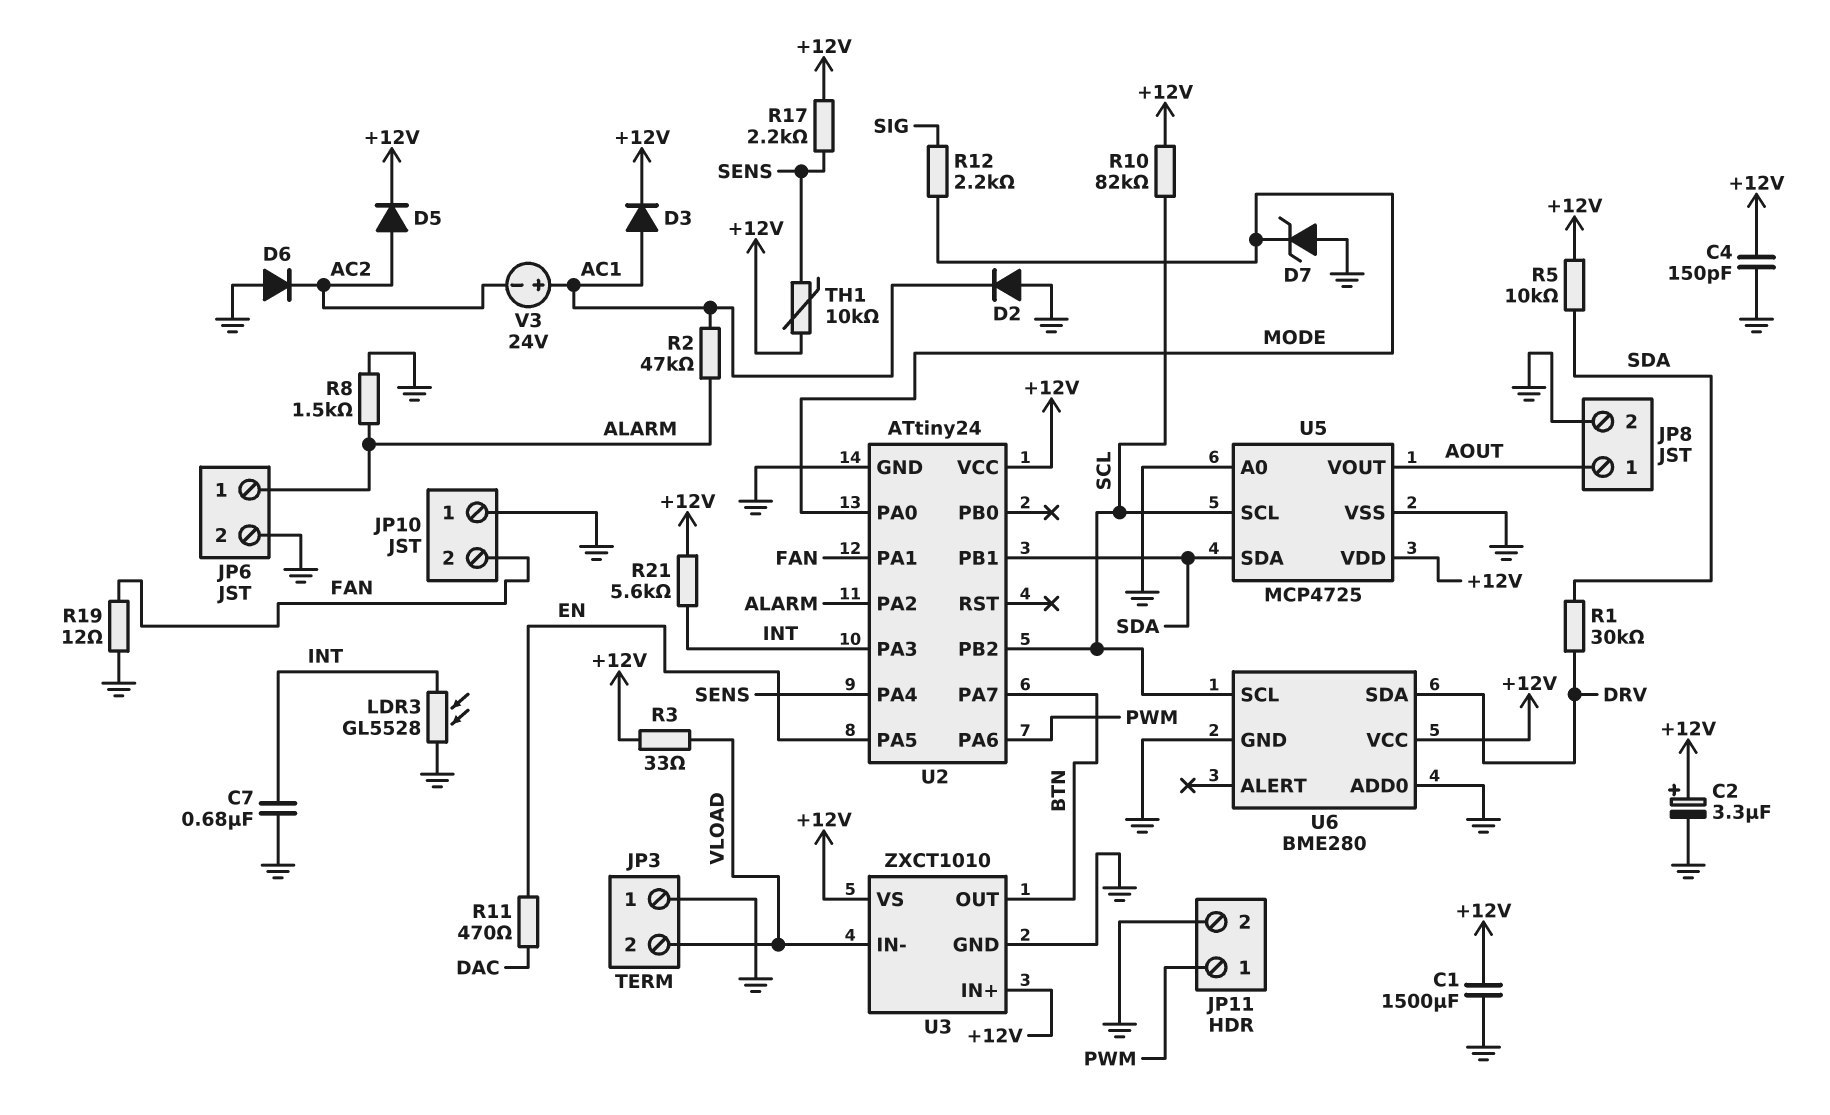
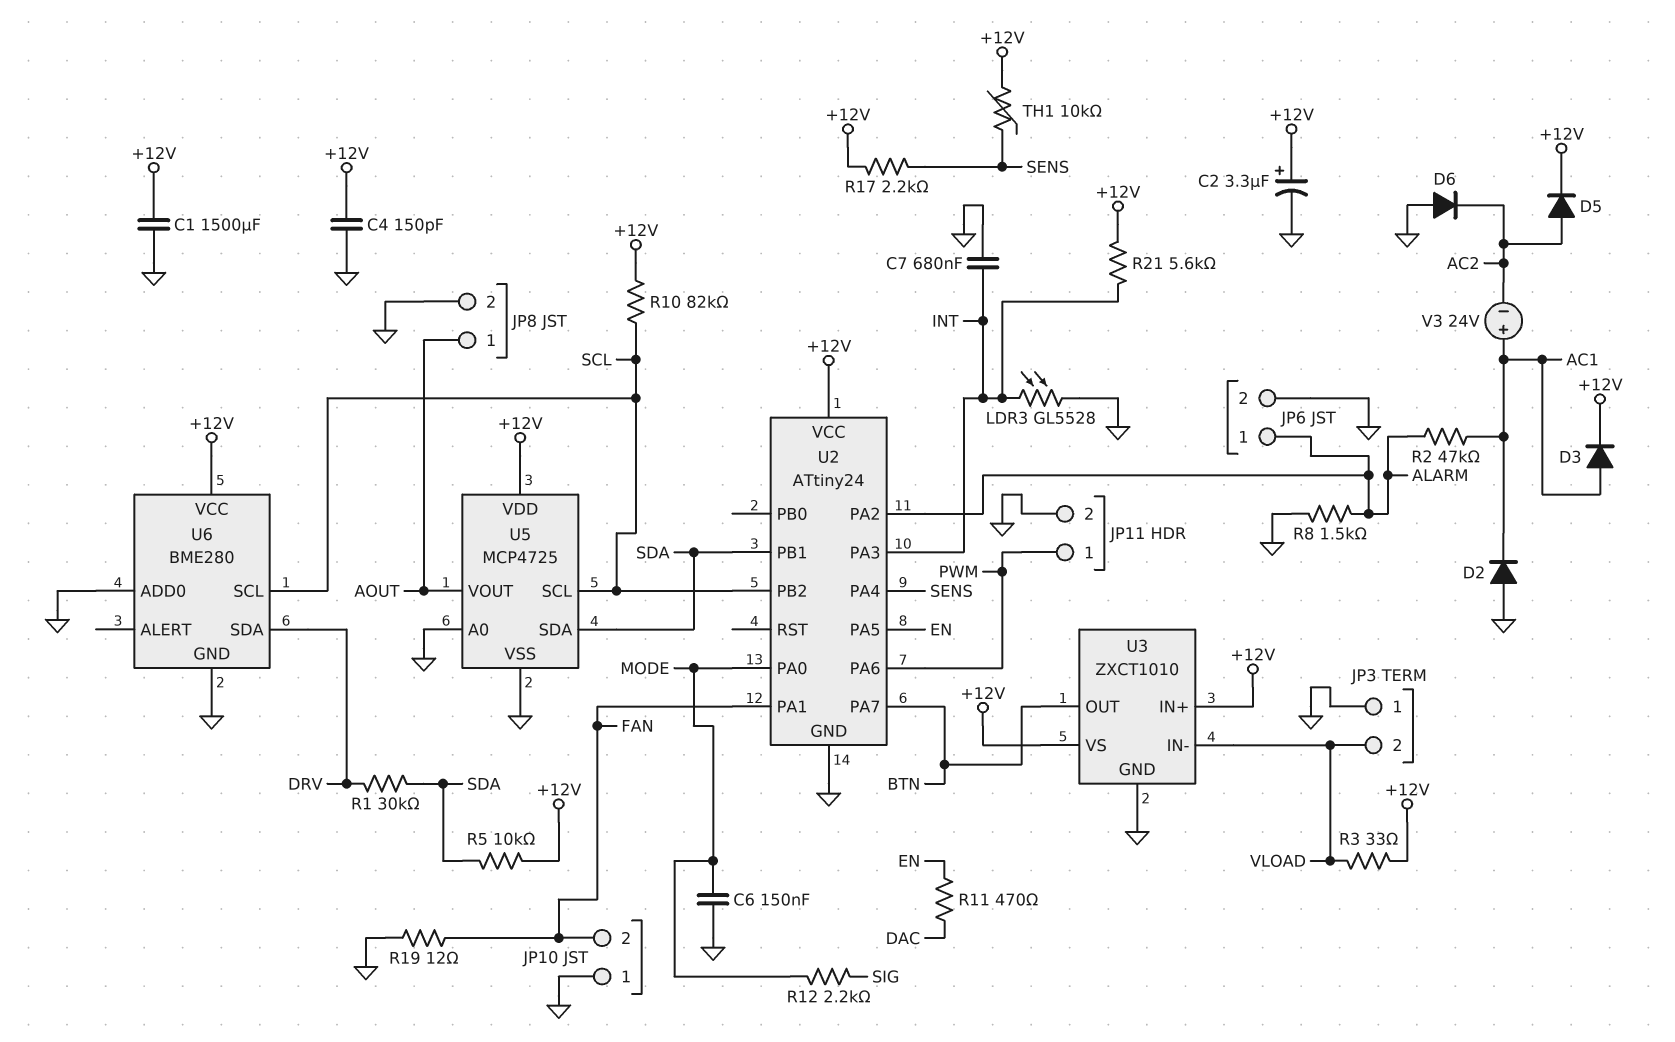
C6: none -> 150nF (GND, MODE)
D7: zener (A GND, K MODE) -> none

